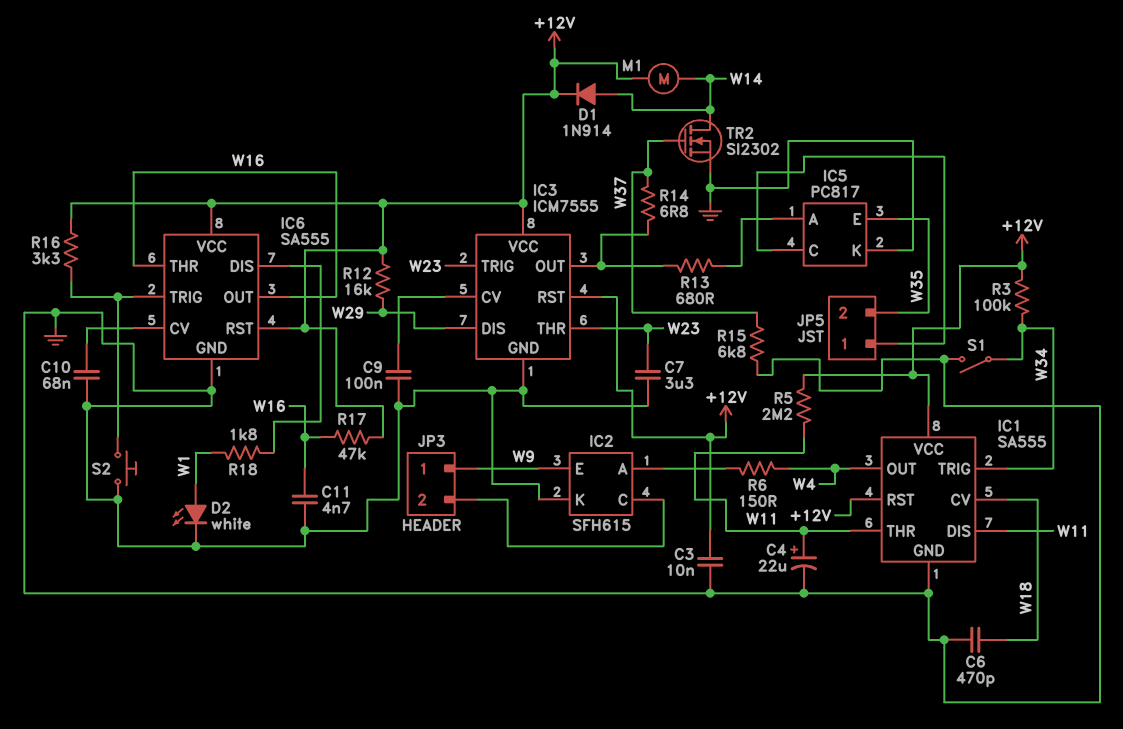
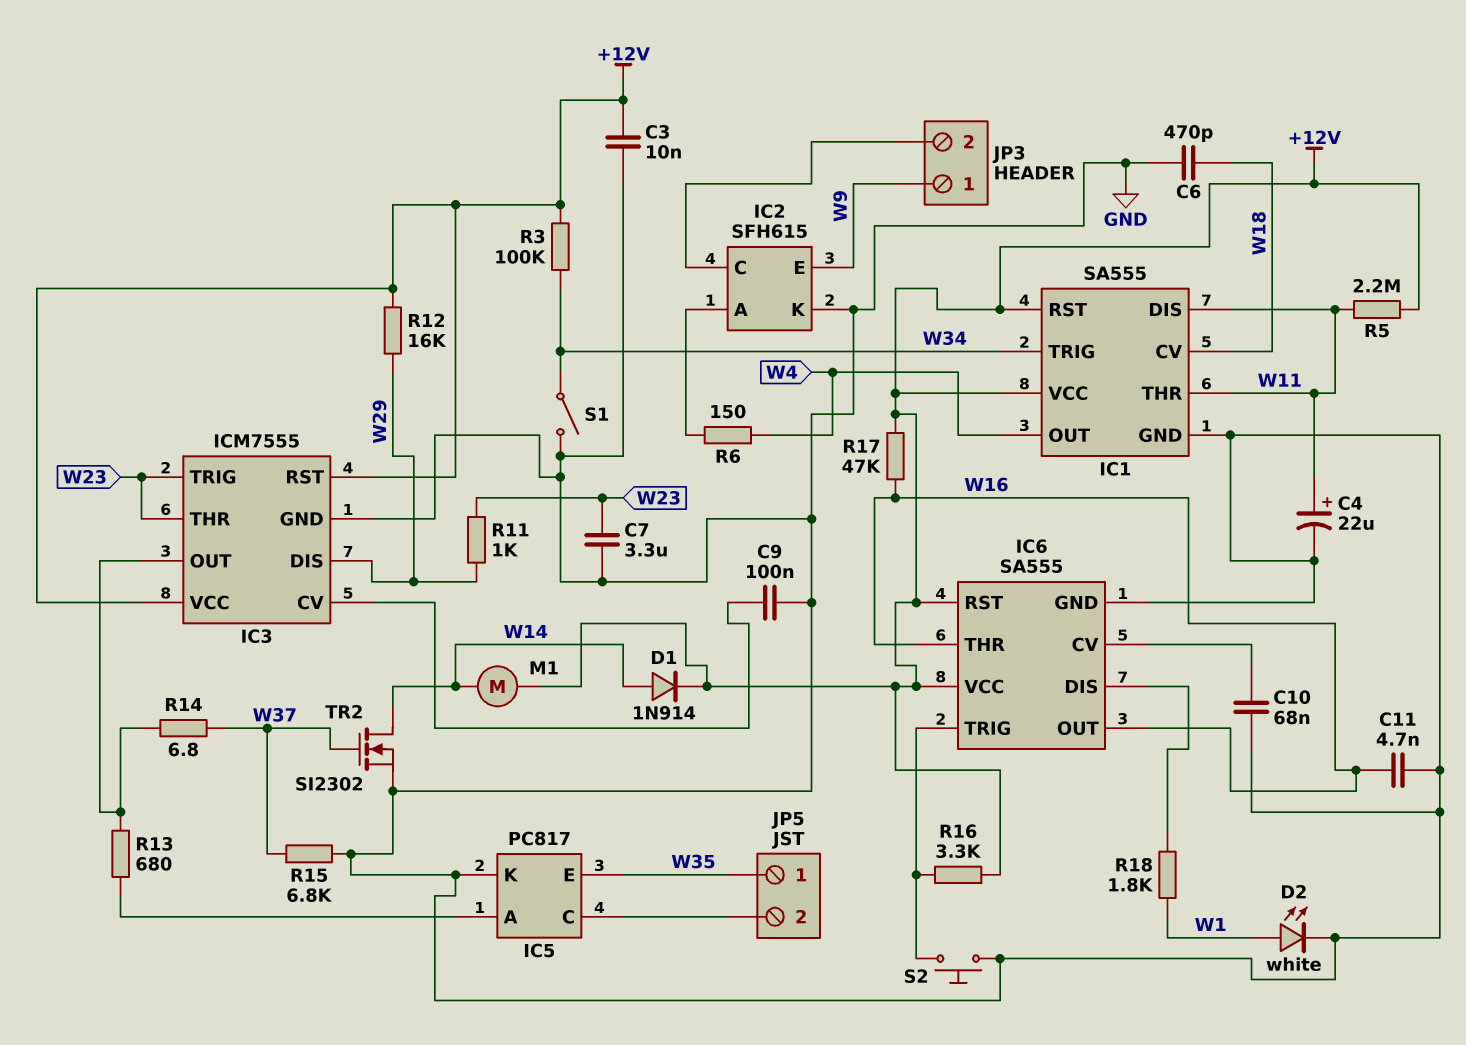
JP5 pin 1: IC5/C -> W35
JP5 pin 2: W35 -> IC5/C
R11: none -> 1k (W23, W29)

